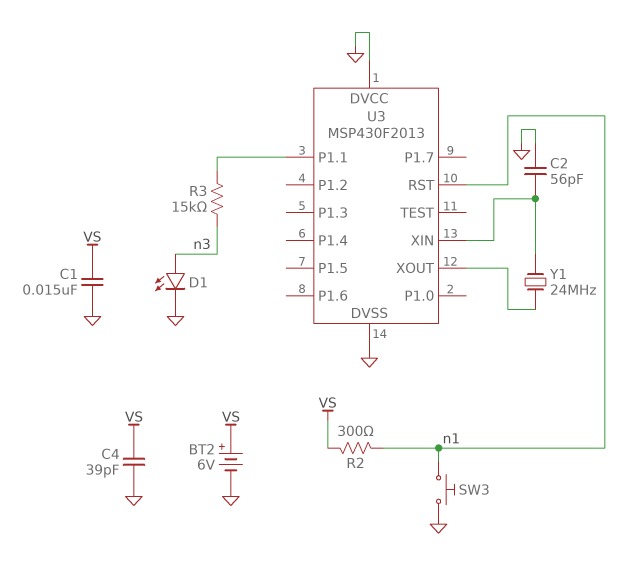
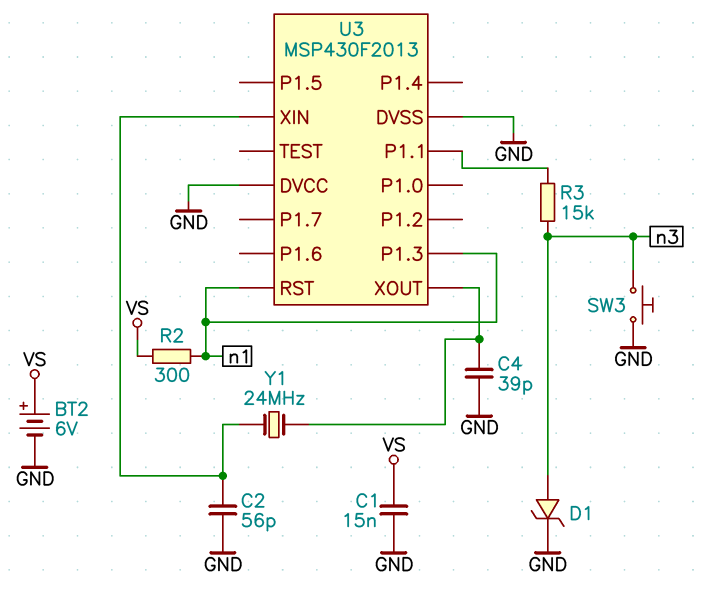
C4: 39pF (GND, VS) -> 39pF (GND, U3/XOUT)
D1: LED (A n3, K GND) -> zener (A n3, K GND)
SW3: button (GND, n1) -> button (GND, n3)
U3 pin P1.3: none -> n1

